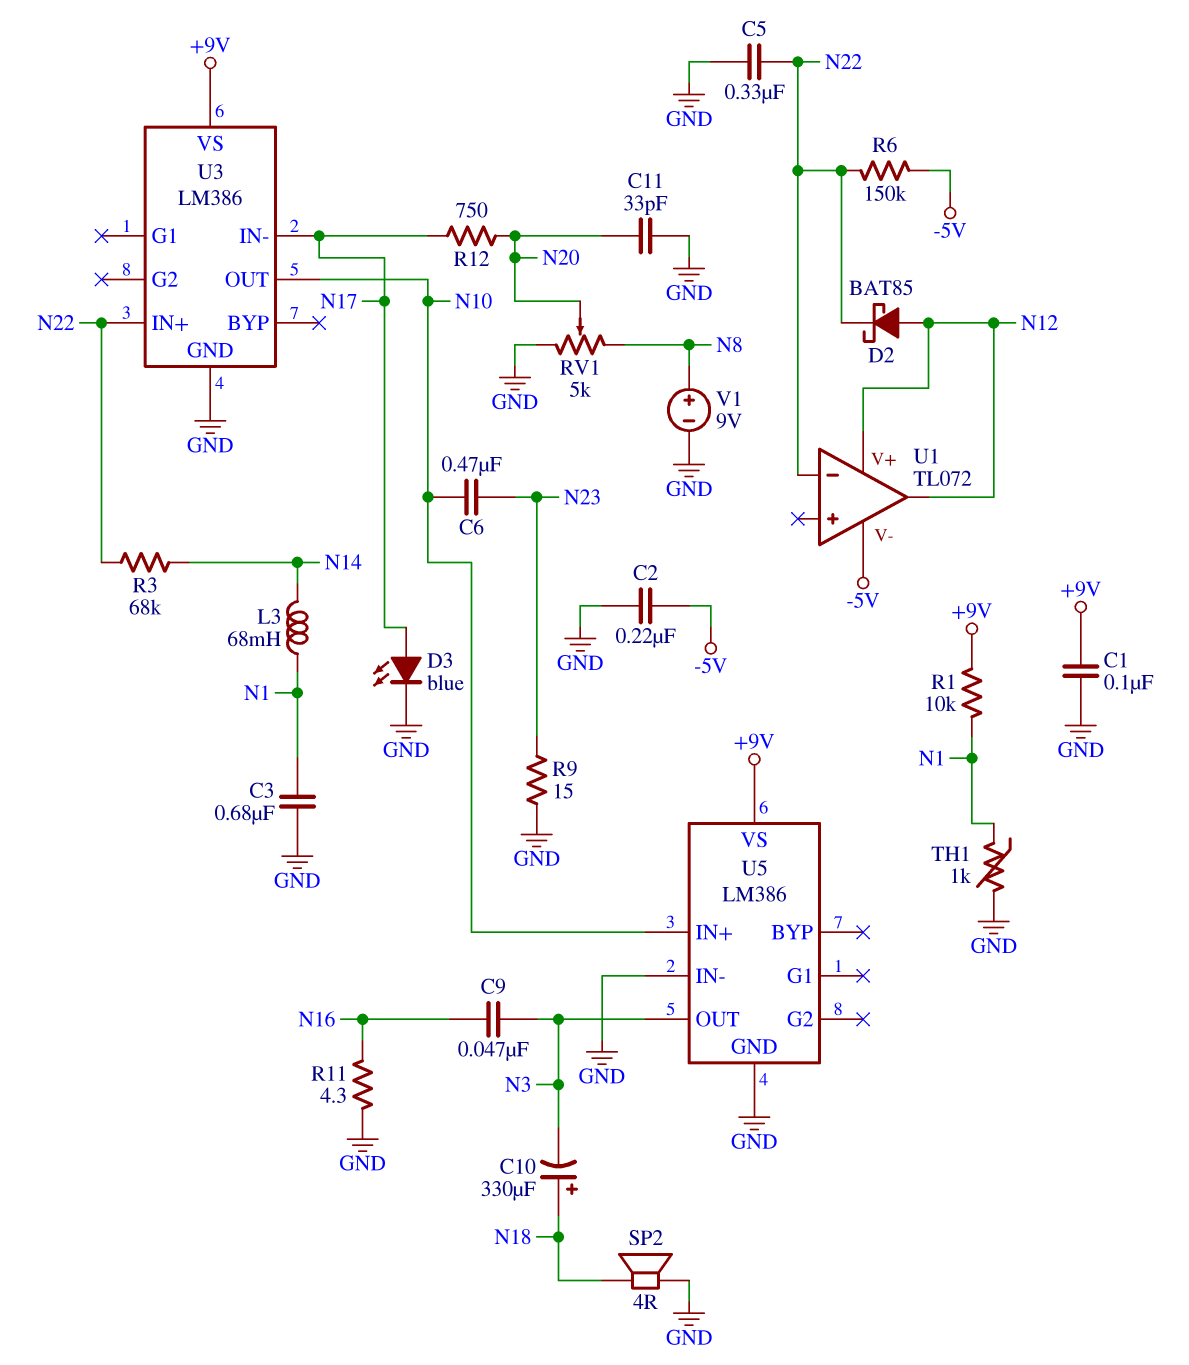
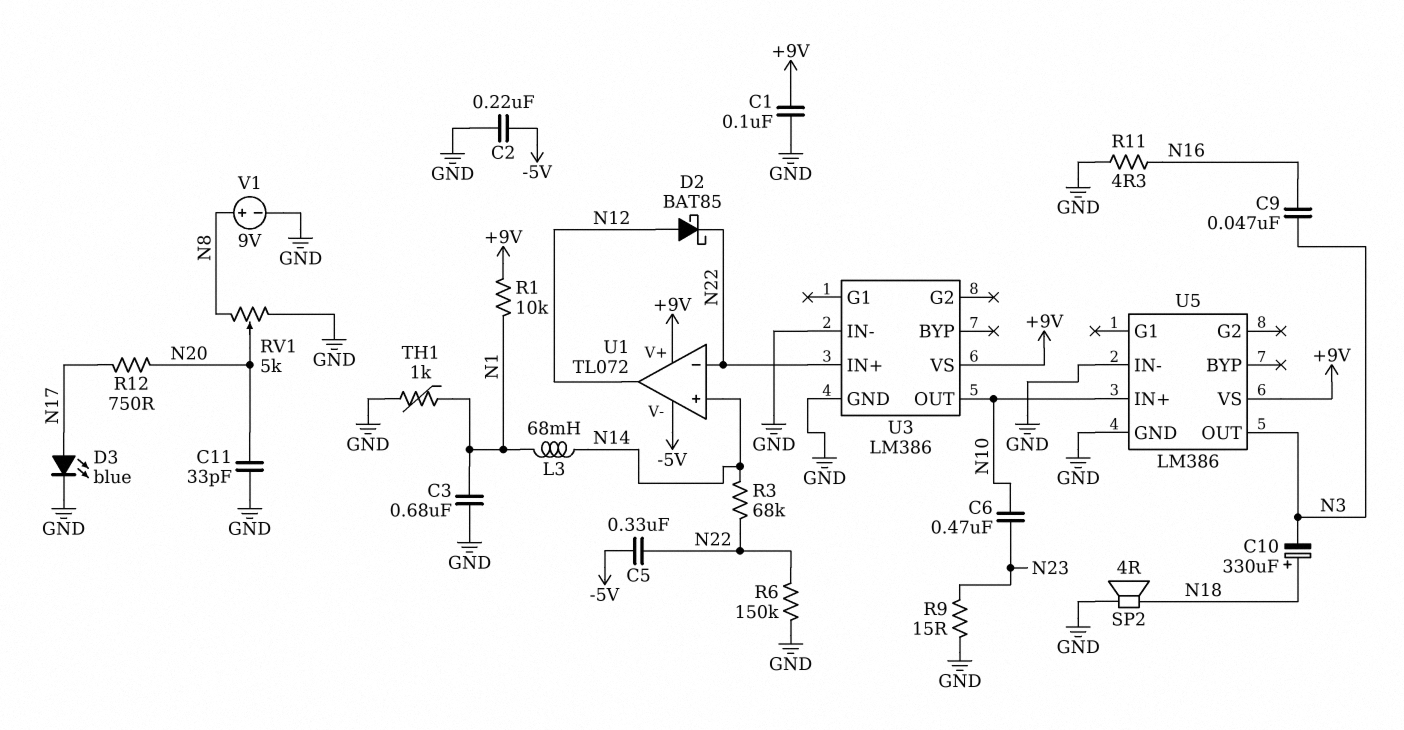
C5: 330nF (GND, N22) -> 330nF (-5V, N22)
R6: 150k (-5V, N22) -> 150k (GND, N22)
U1 pin V+: N12 -> +9V
U1 pin in+: none -> N14
U3 pin IN-: N17 -> GND

